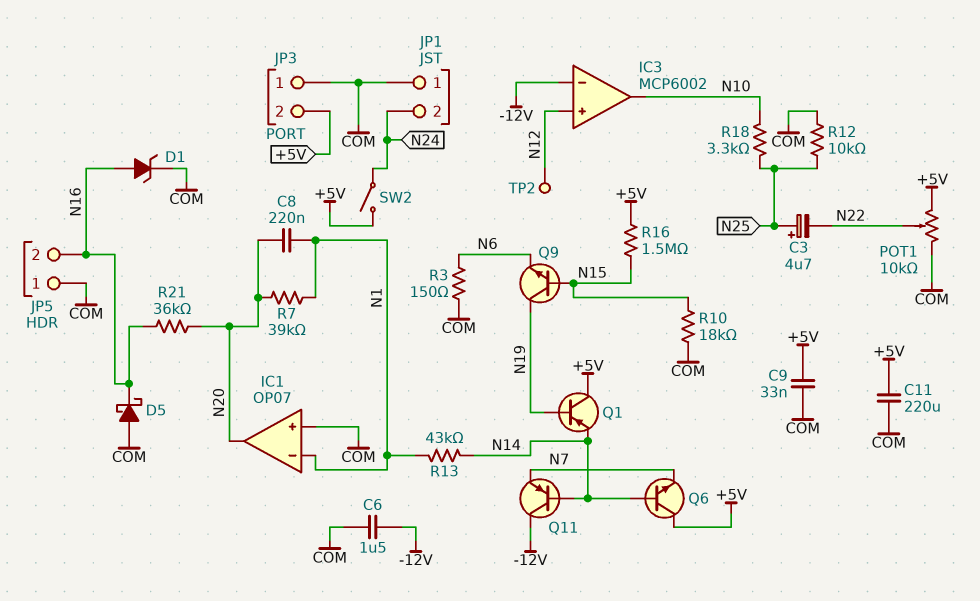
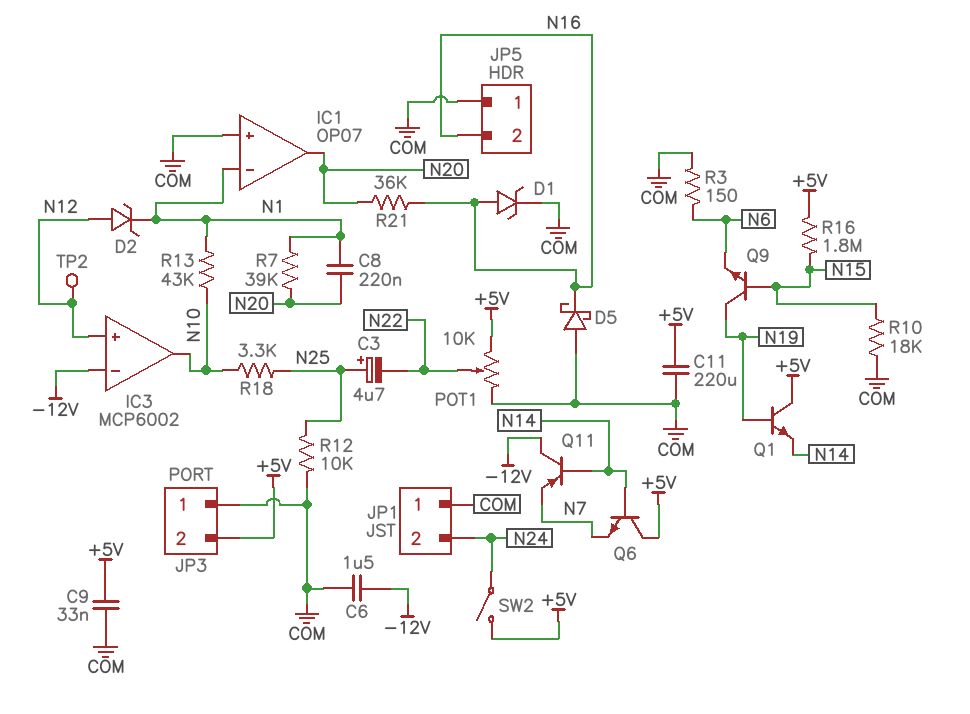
D2: none -> zener (A N12, K N1)
Q1: PNP (B N19, C +5V, E N14) -> NPN (B N19, C +5V, E N14)
R13: 43k (N1, N14) -> 43k (N1, N10)
R16: 1.5M (+5V, N15) -> 1.8M (+5V, N15)

